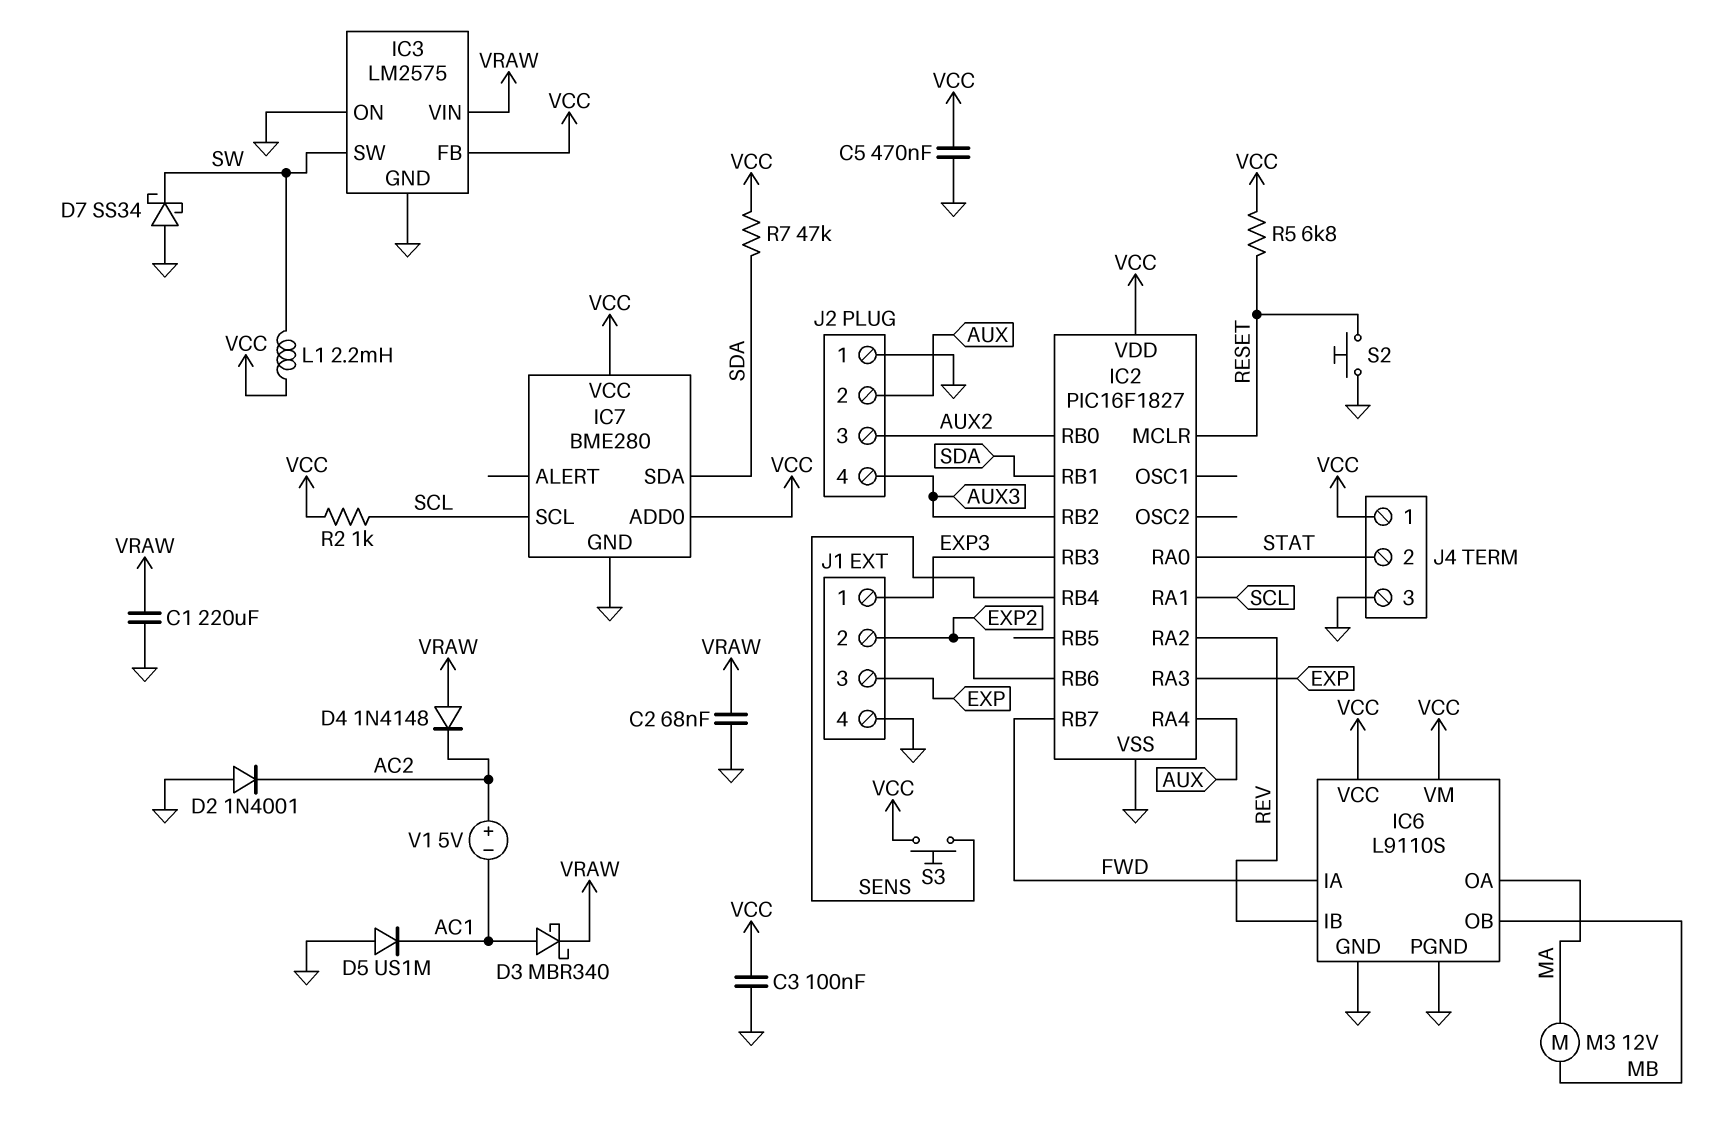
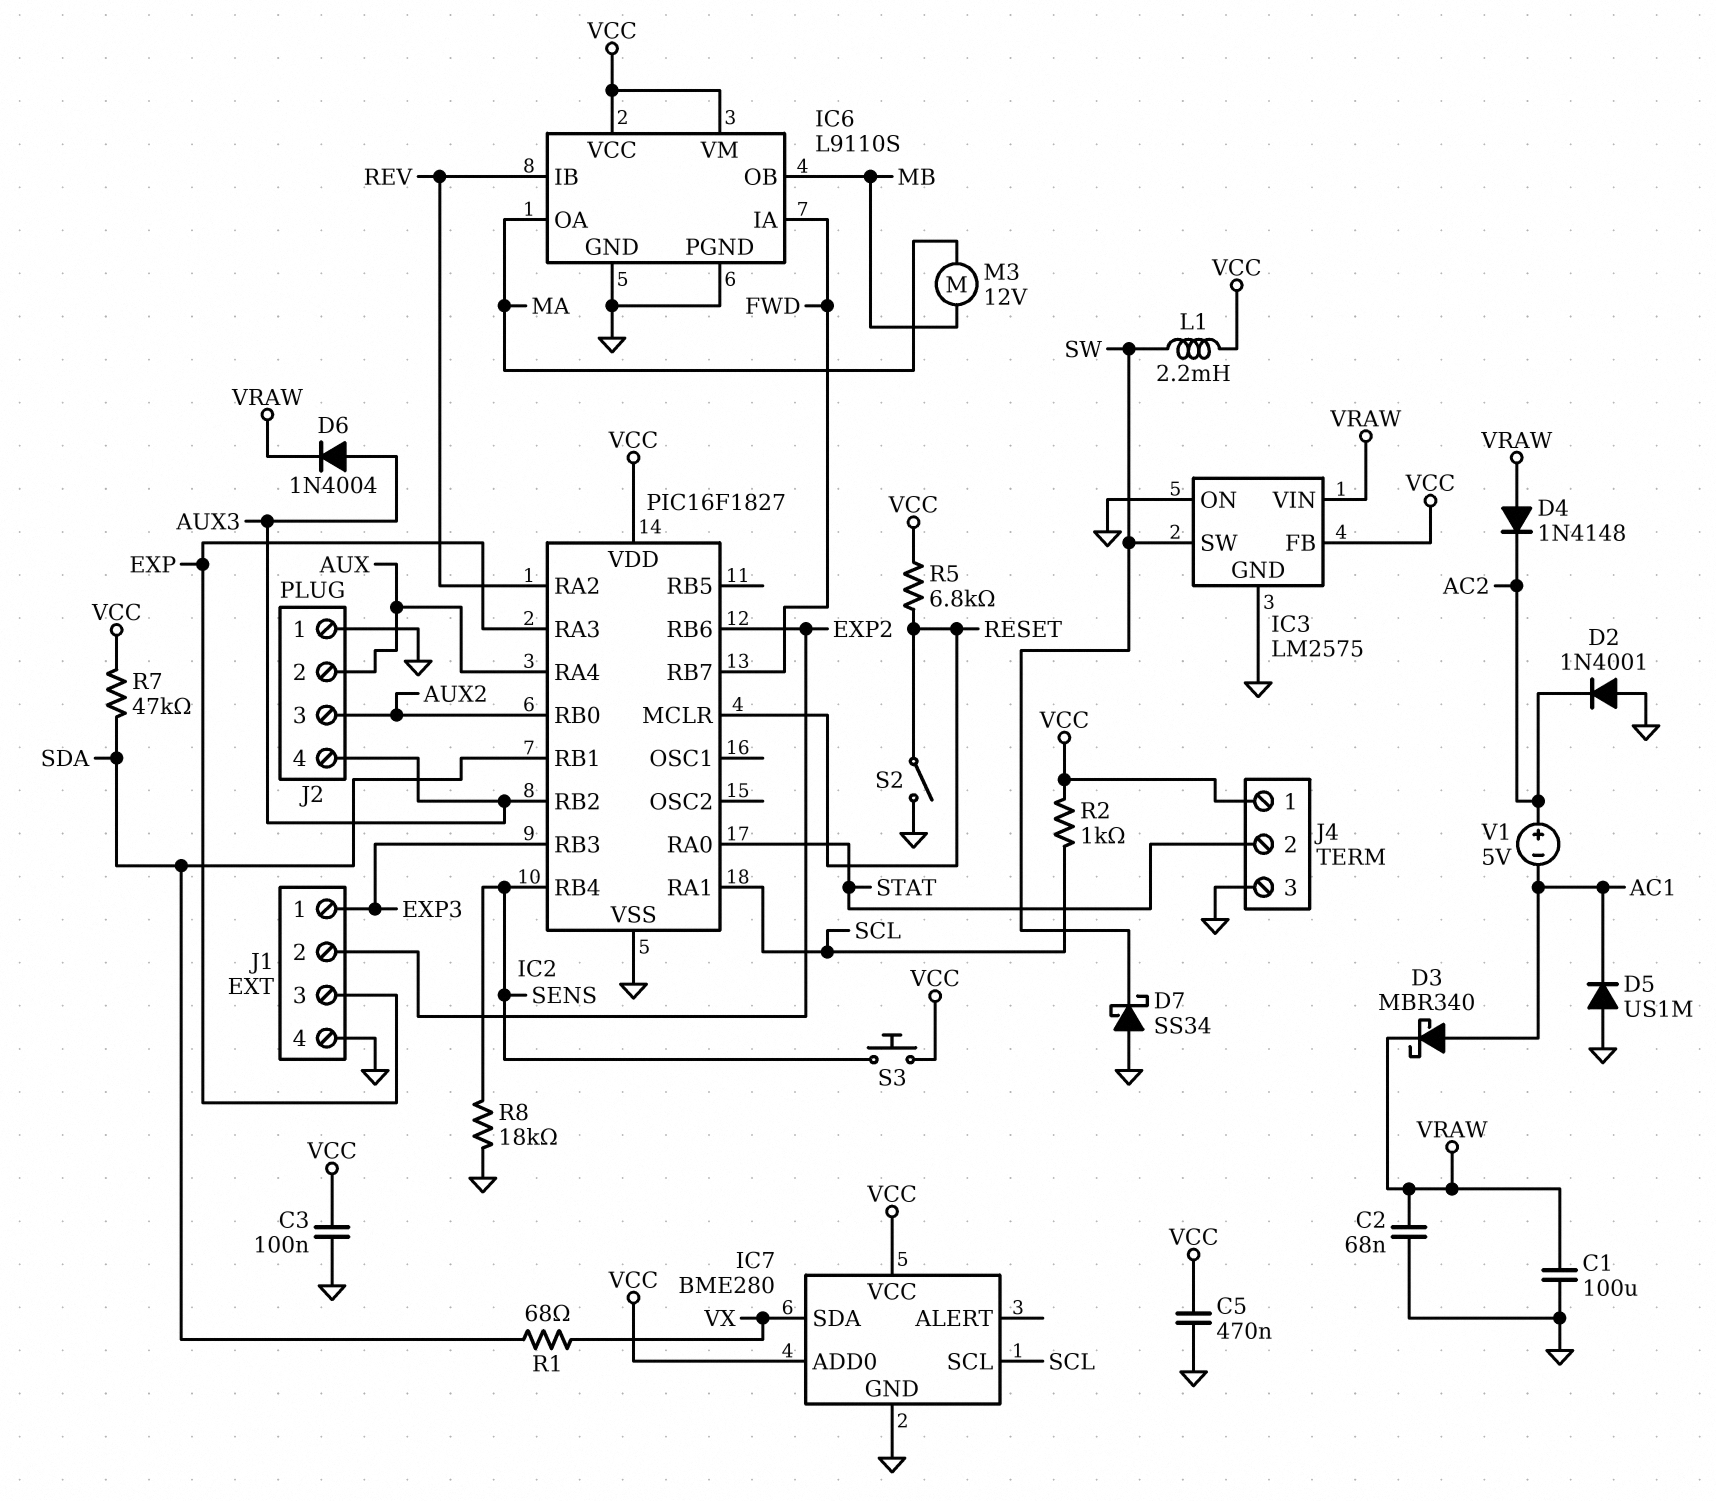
C1: 220uF (GND, VRAW) -> 100uF (GND, VRAW)
D6: none -> diode 1N4004 (A AUX3, K VRAW)
IC7 pin SDA: SDA -> VX
R1: none -> 68 (SDA, VX)
R8: none -> 18k (GND, SENS)
S2: button (GND, RESET) -> switch (GND, RESET)

